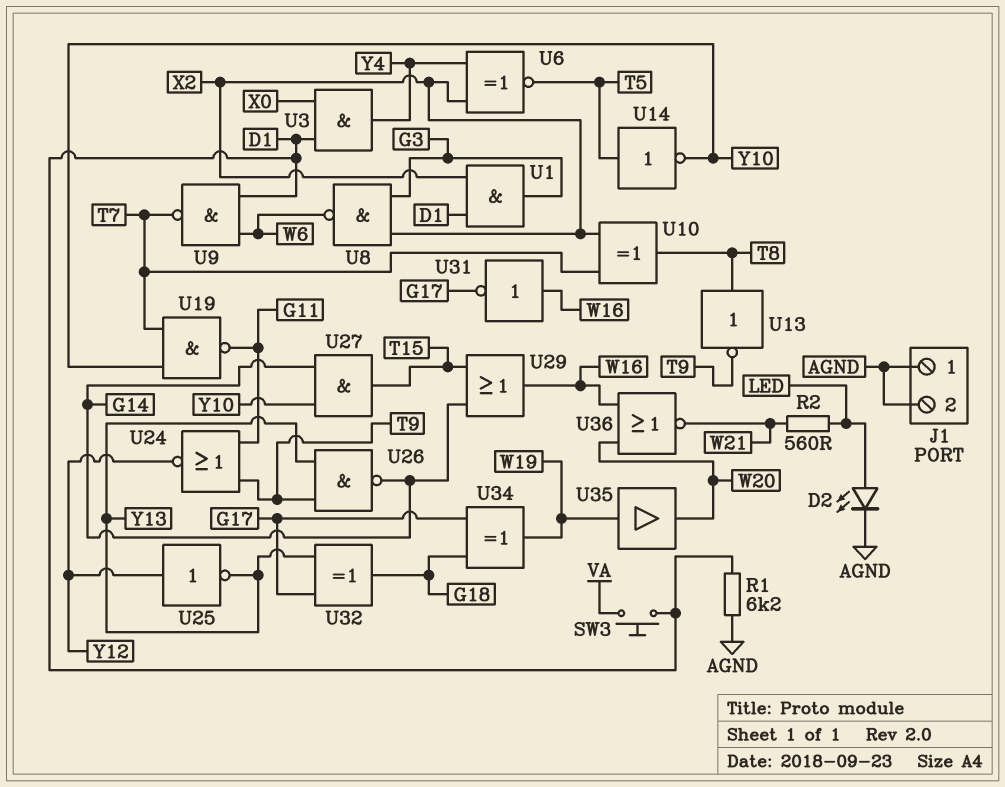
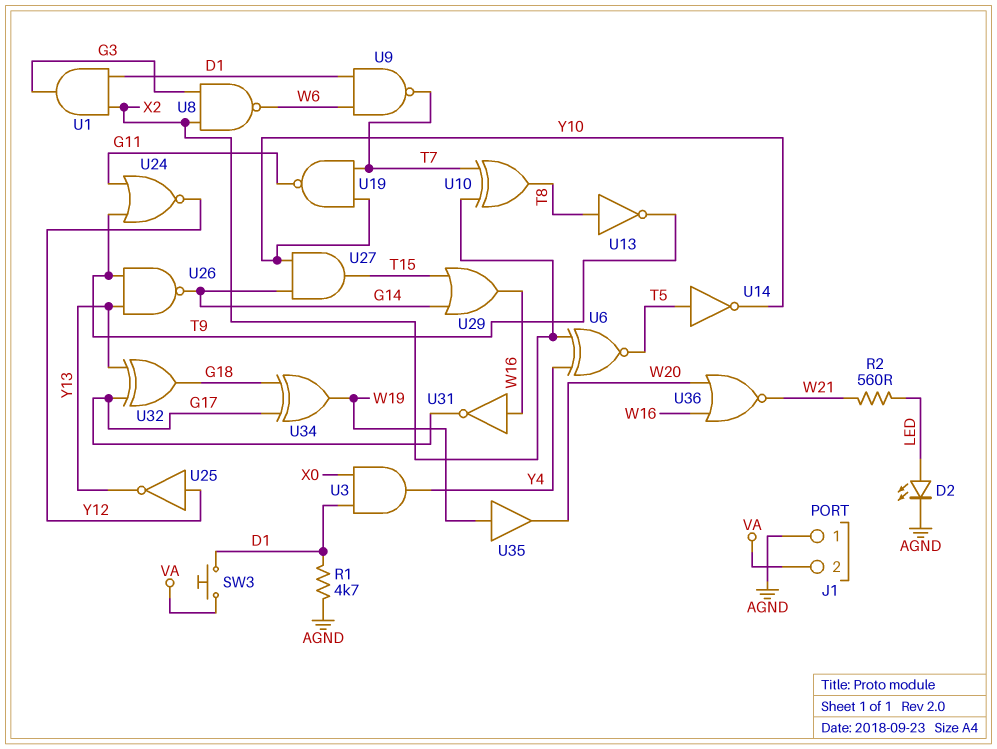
J1 pin 2: AGND -> VA
R1: 6.2k (AGND, D1) -> 4.7k (AGND, D1)

